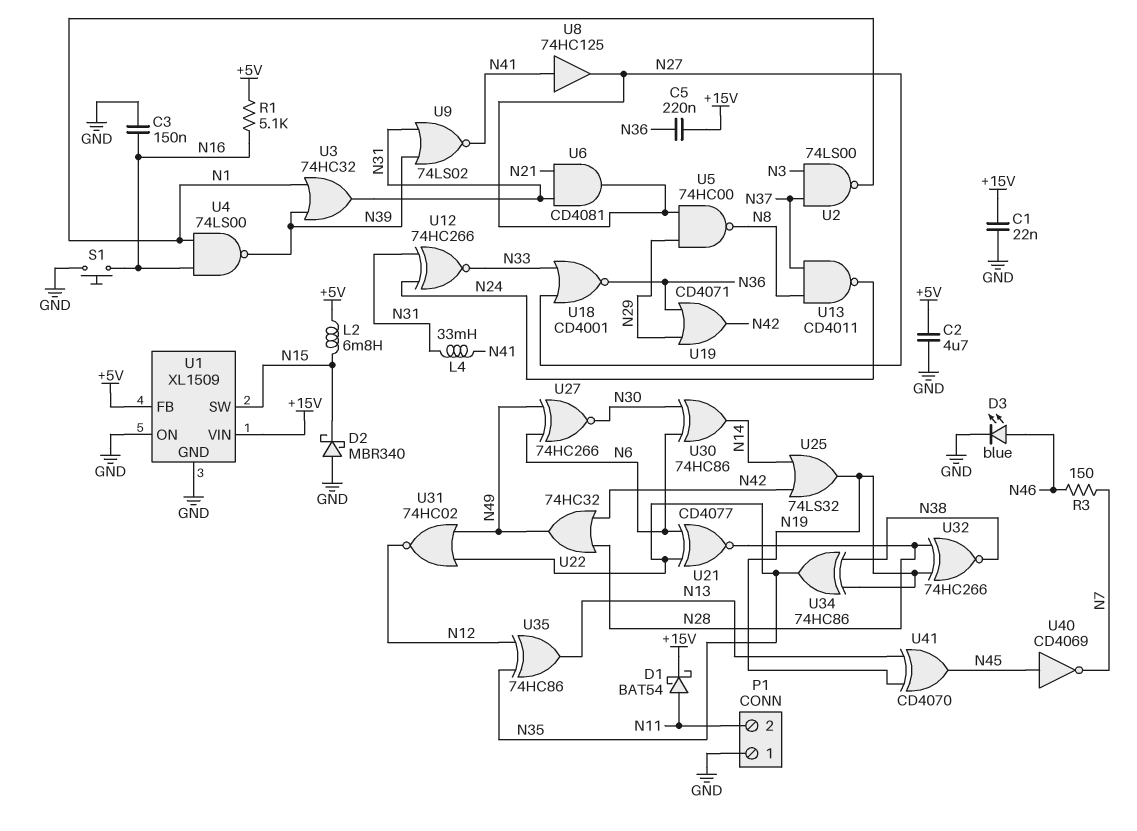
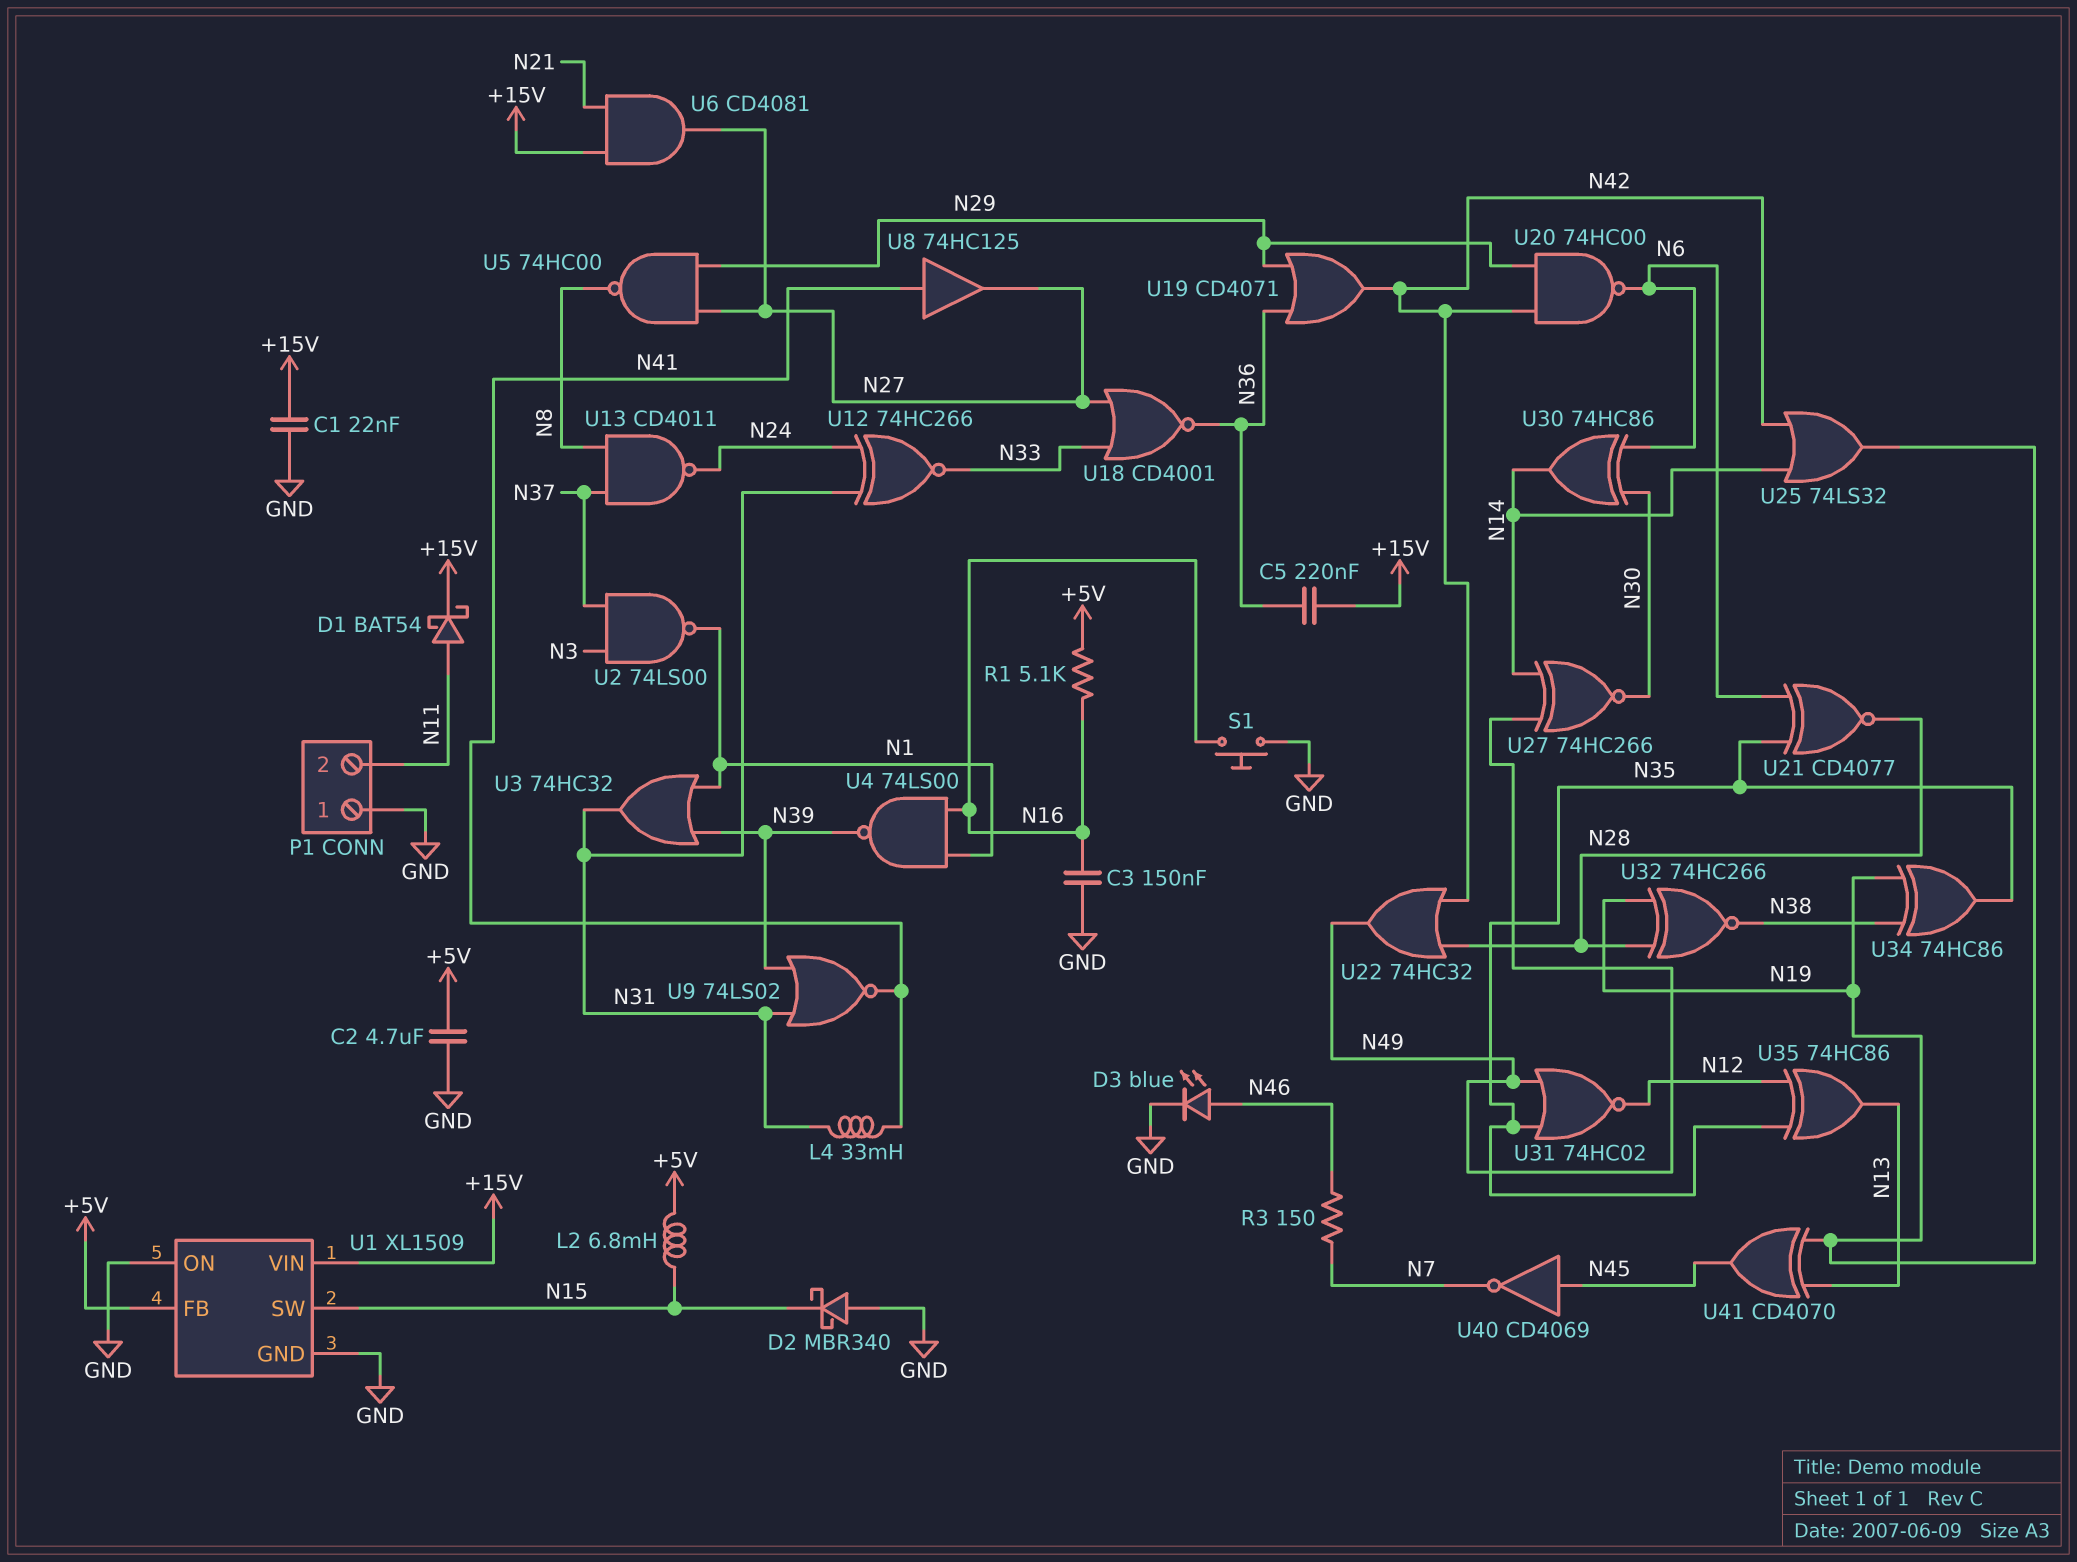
U6: AND CD4081 (in N21, in N31, out N27) -> AND CD4081 (in +15V, in N21, out N27)
U20: none -> NAND 74HC00 (in N29, in N42, out N6)
U27: XNOR 74HC266 (in N6, in N49, out N30) -> XNOR 74HC266 (in N14, in N49, out N30)

